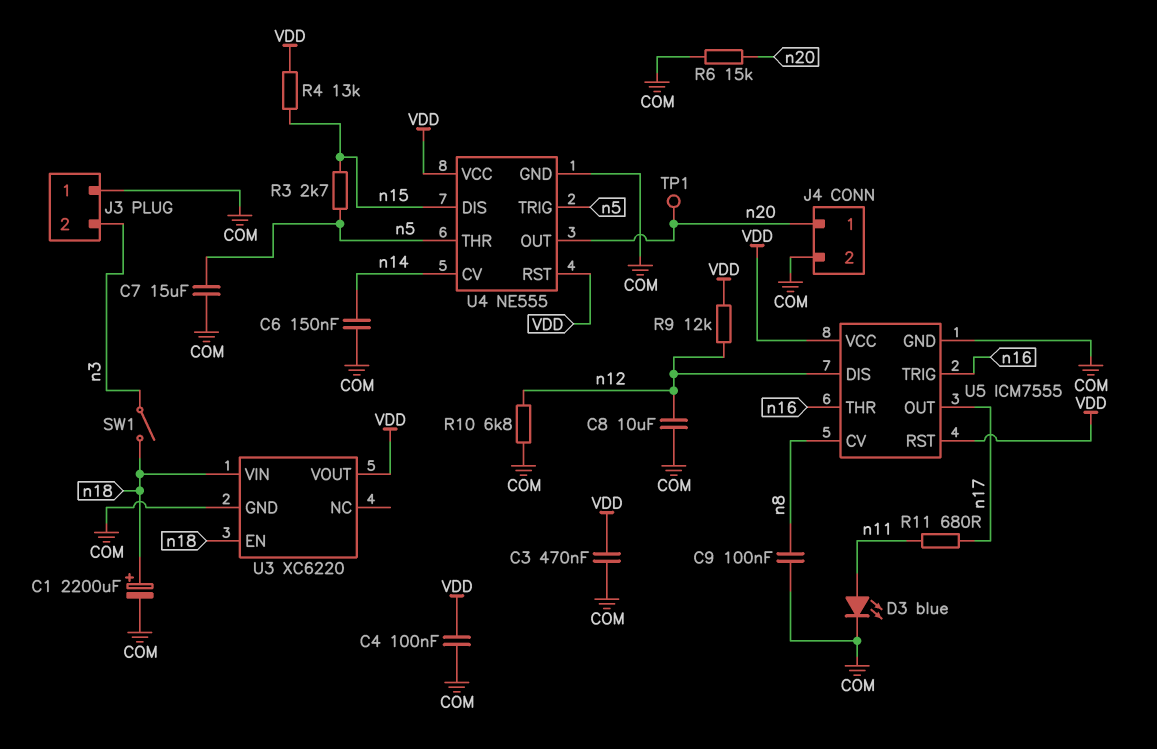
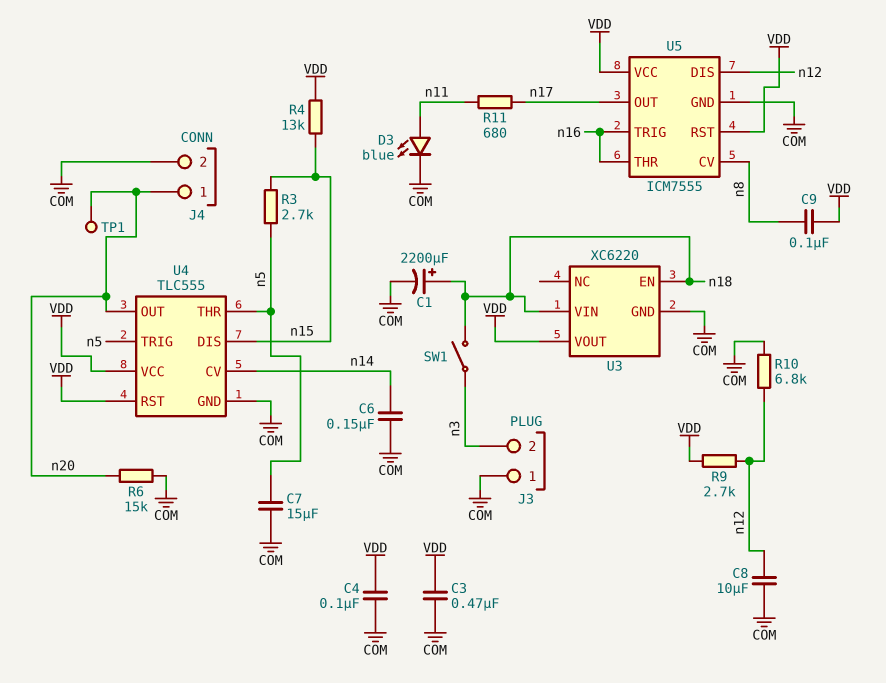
C9: 100nF (COM, n8) -> 100nF (VDD, n8)
R9: 12k (VDD, n12) -> 2.7k (VDD, n12)
U4: NE555 -> TLC555

